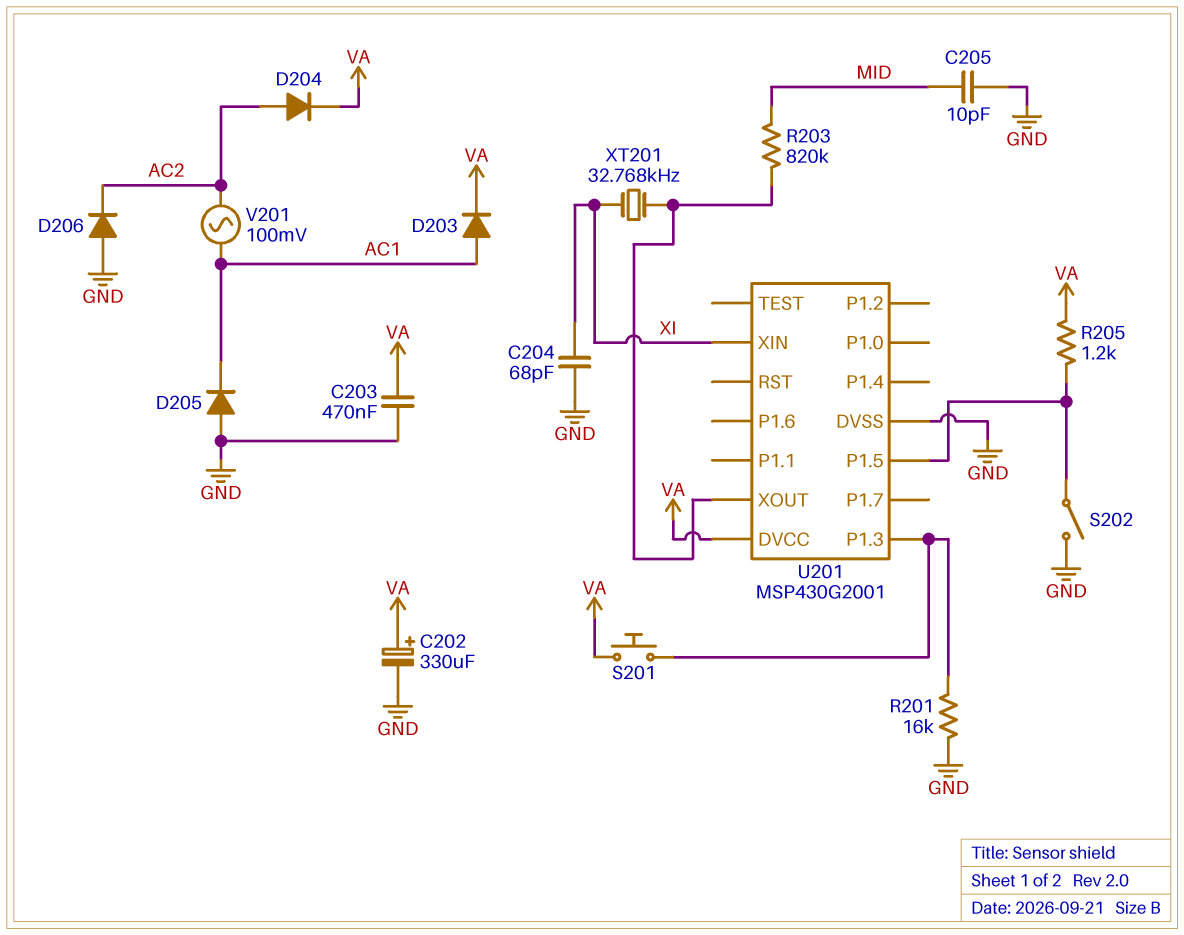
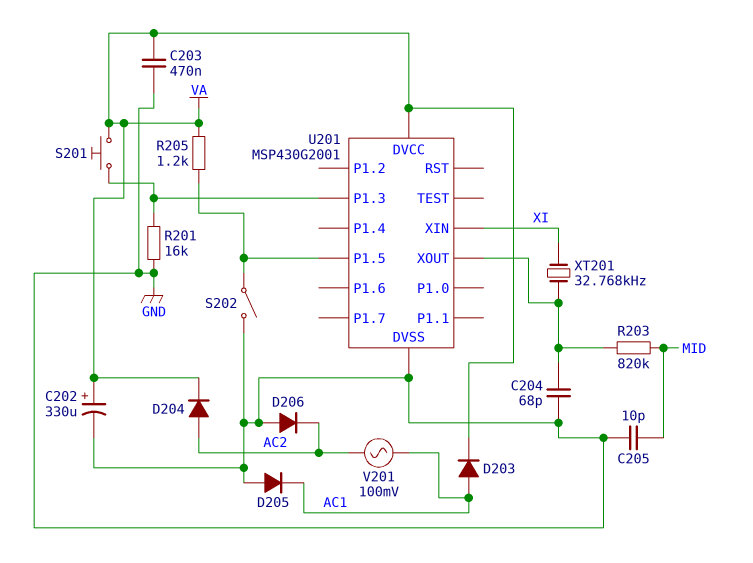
C204: 68pF (GND, XI) -> 68pF (GND, U201/XOUT)

